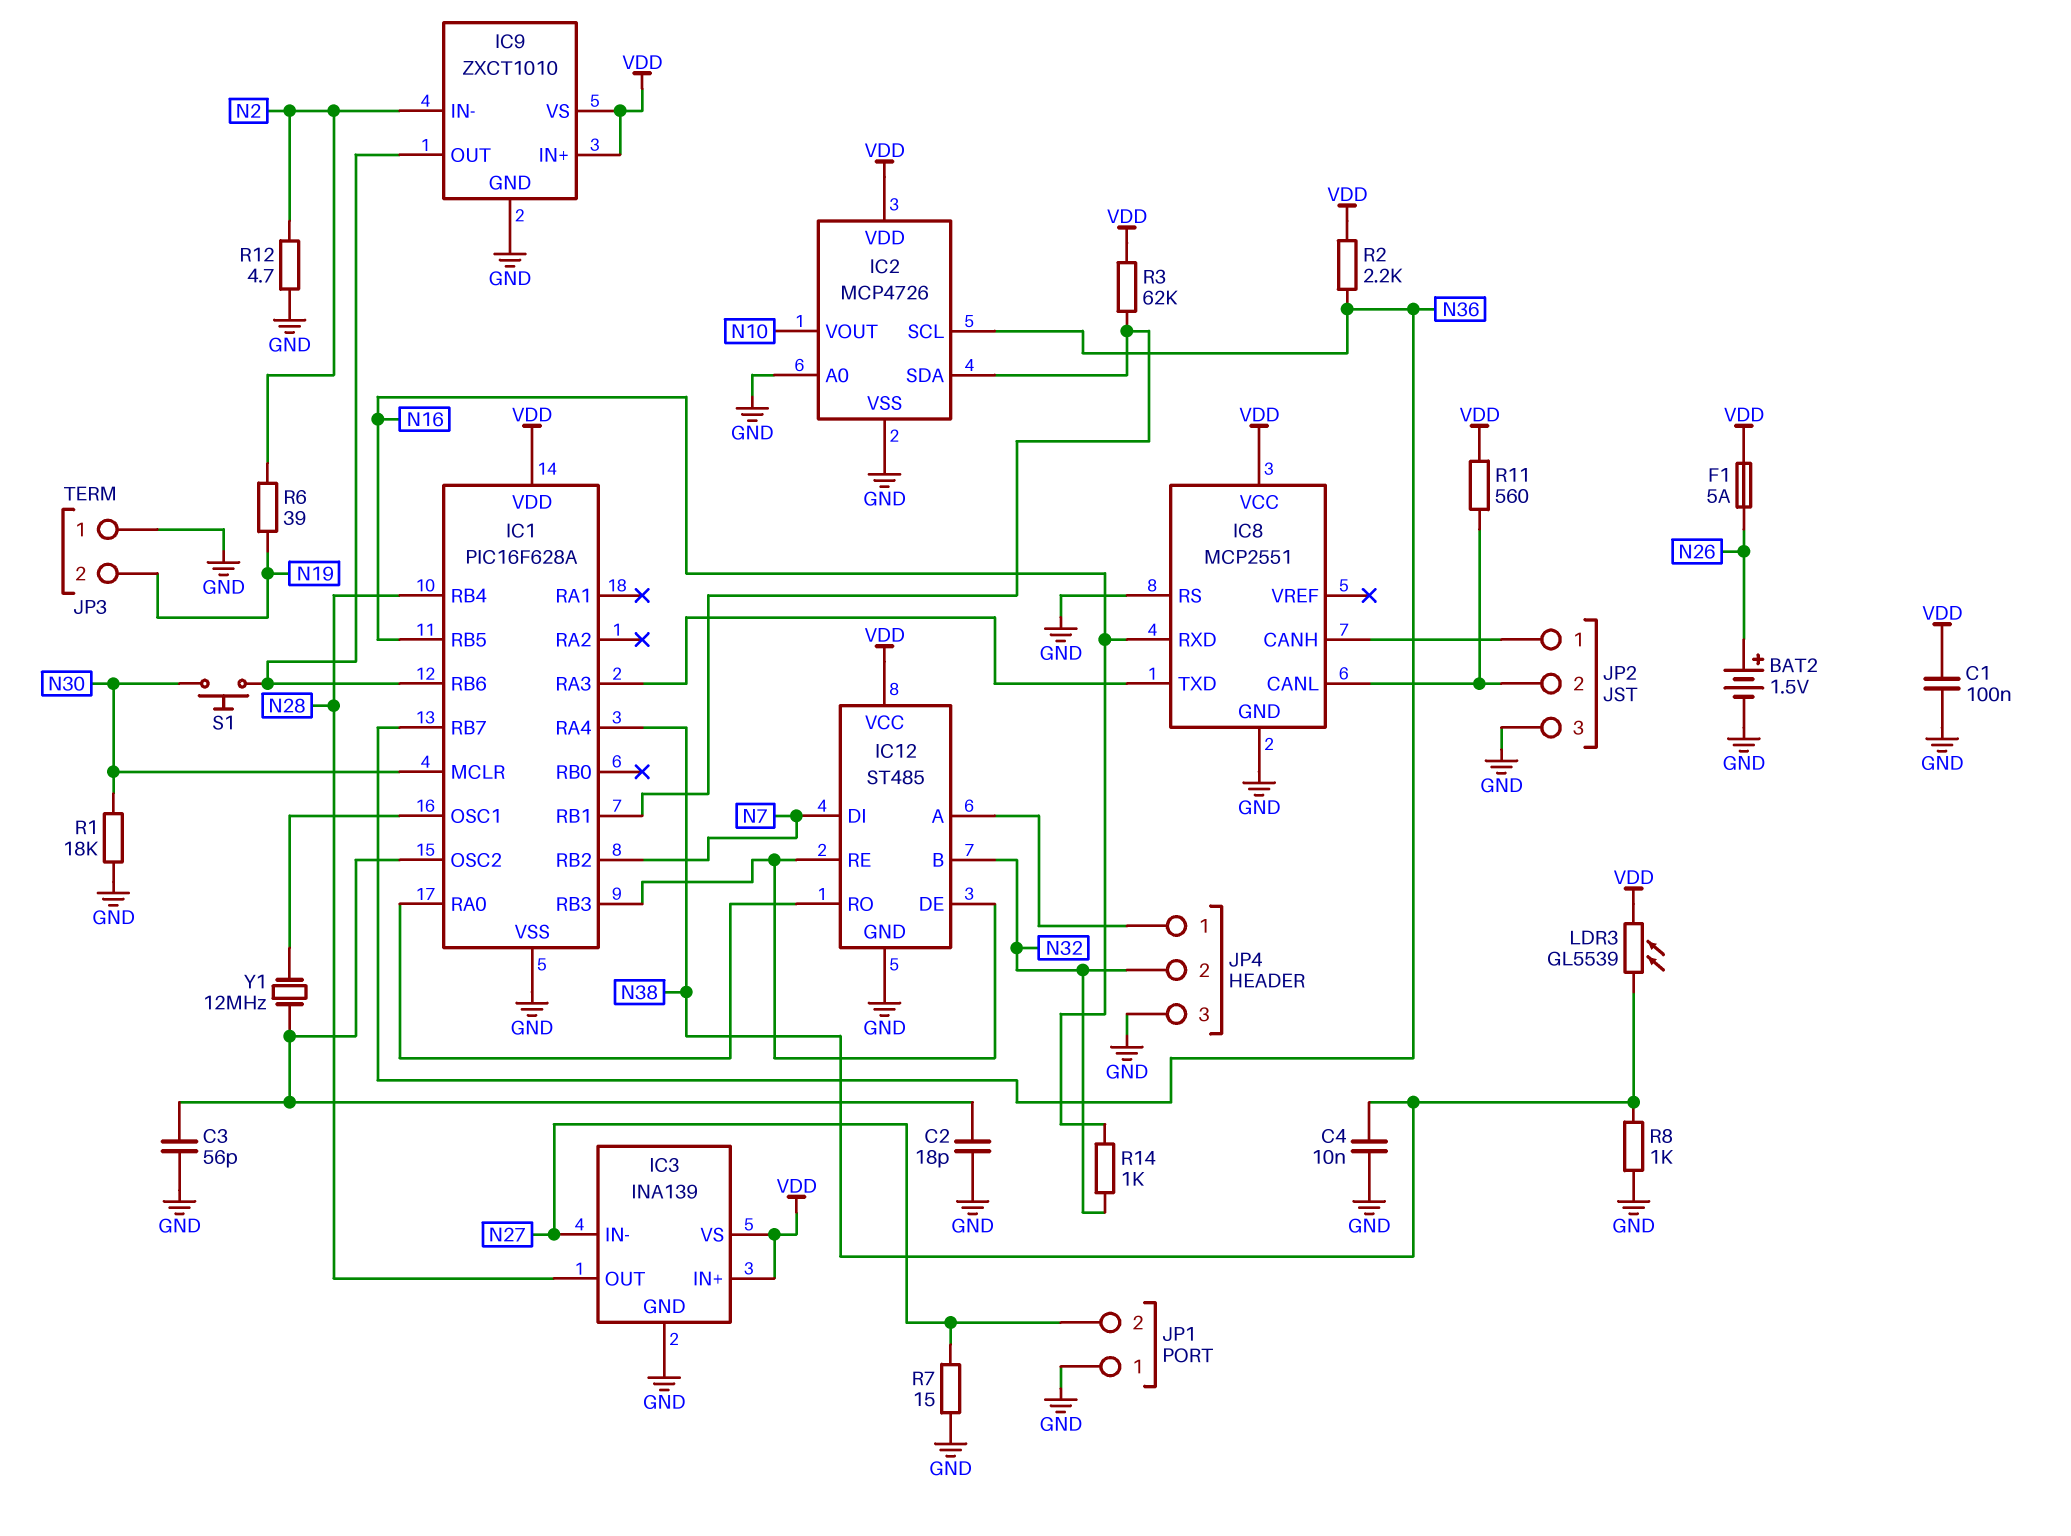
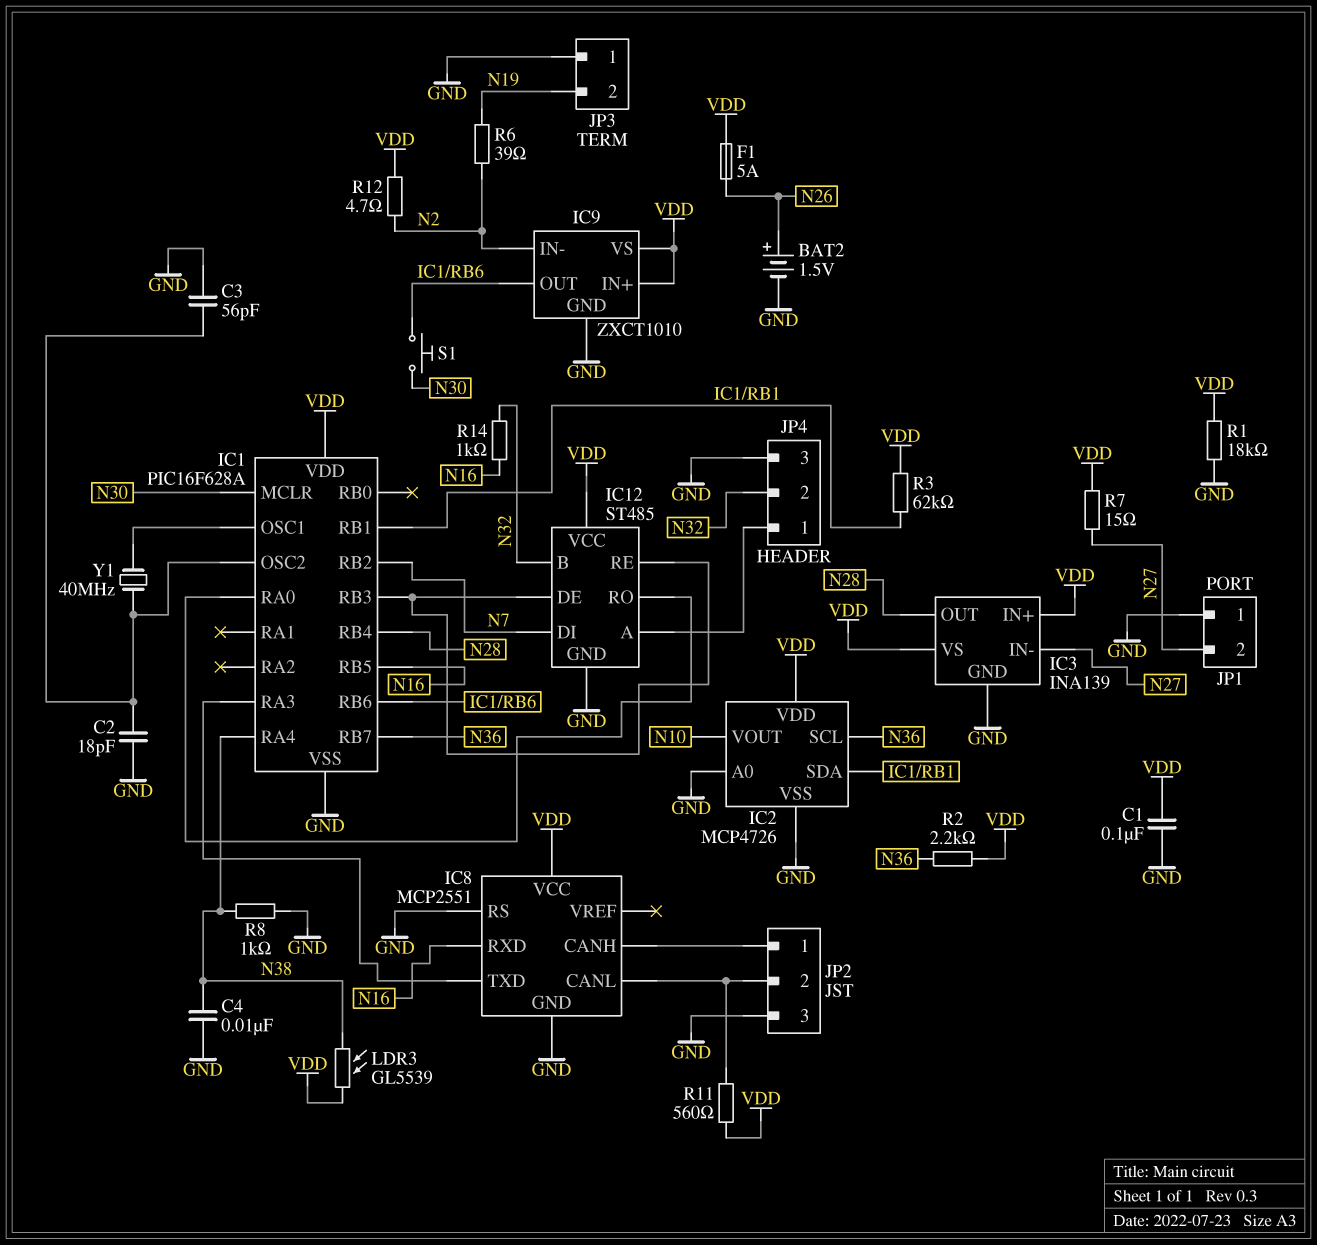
R1: 18k (GND, N30) -> 18k (GND, VDD)
R7: 15 (GND, N27) -> 15 (N27, VDD)
R12: 4.7 (GND, N2) -> 4.7 (N2, VDD)
Y1: 12MHz (IC1/OSC1, IC1/OSC2) -> 40MHz (IC1/OSC1, IC1/OSC2)

